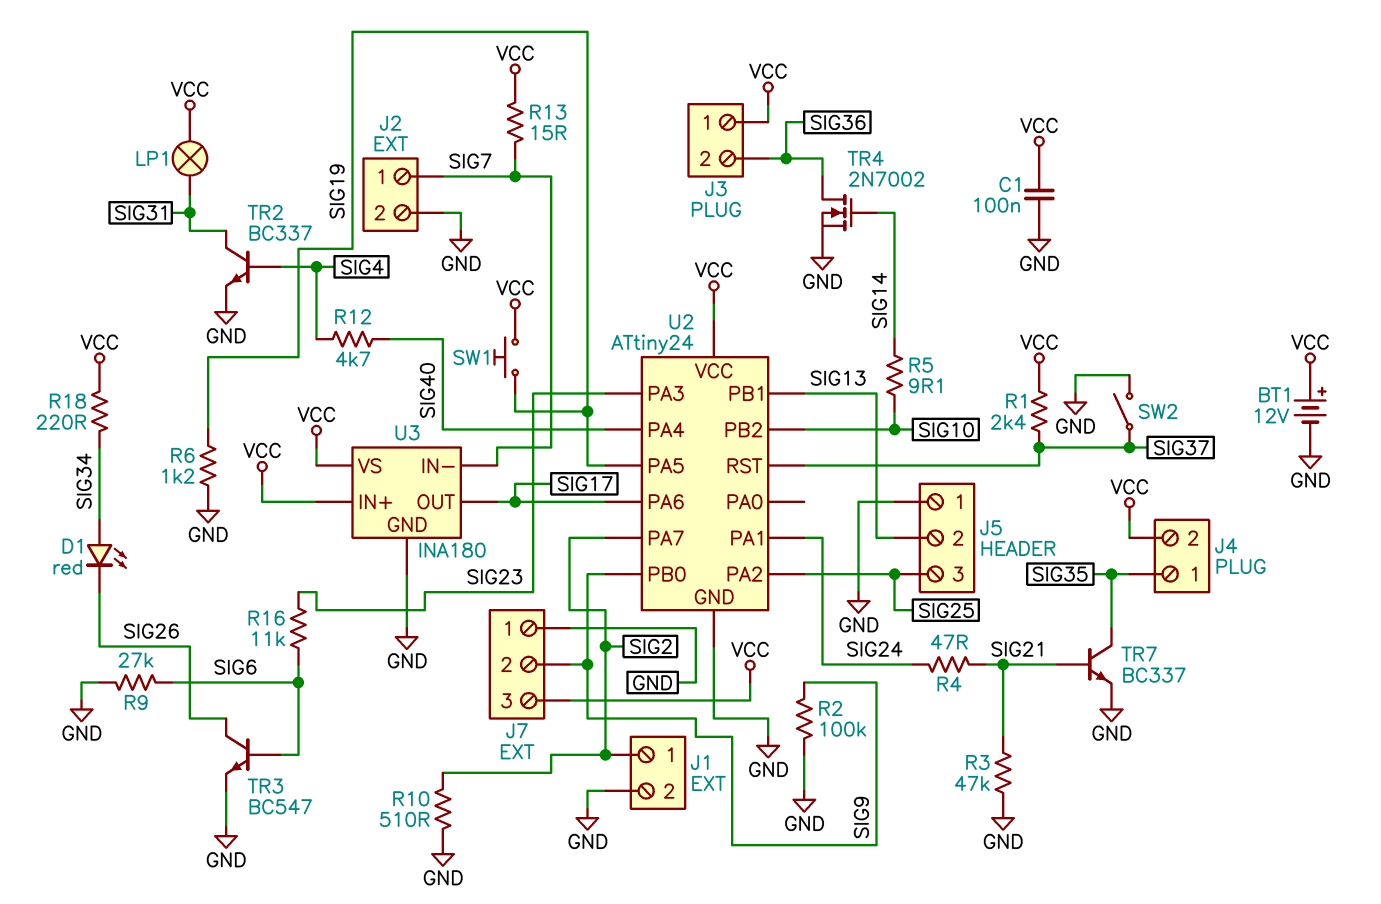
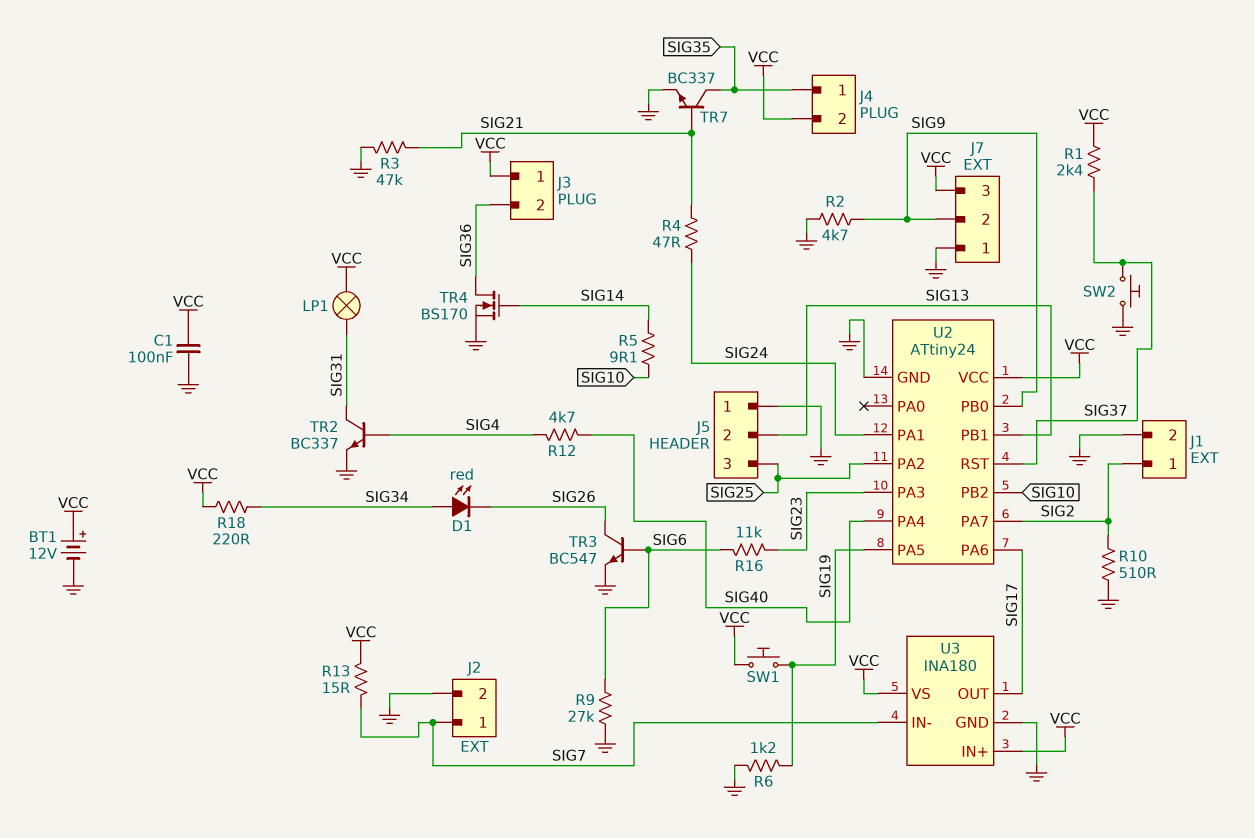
R2: 100k (GND, SIG9) -> 4.7k (GND, SIG9)
SW2: switch (GND, SIG37) -> button (GND, SIG37)
TR4: NMOS 2N7002 (G SIG14, D SIG36, S GND) -> NMOS BS170 (G SIG14, D SIG36, S GND)

